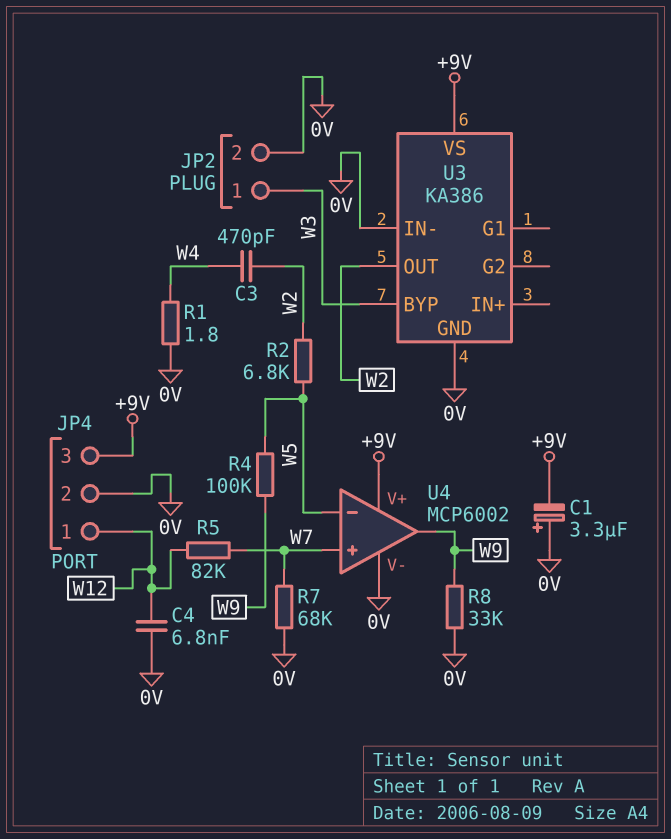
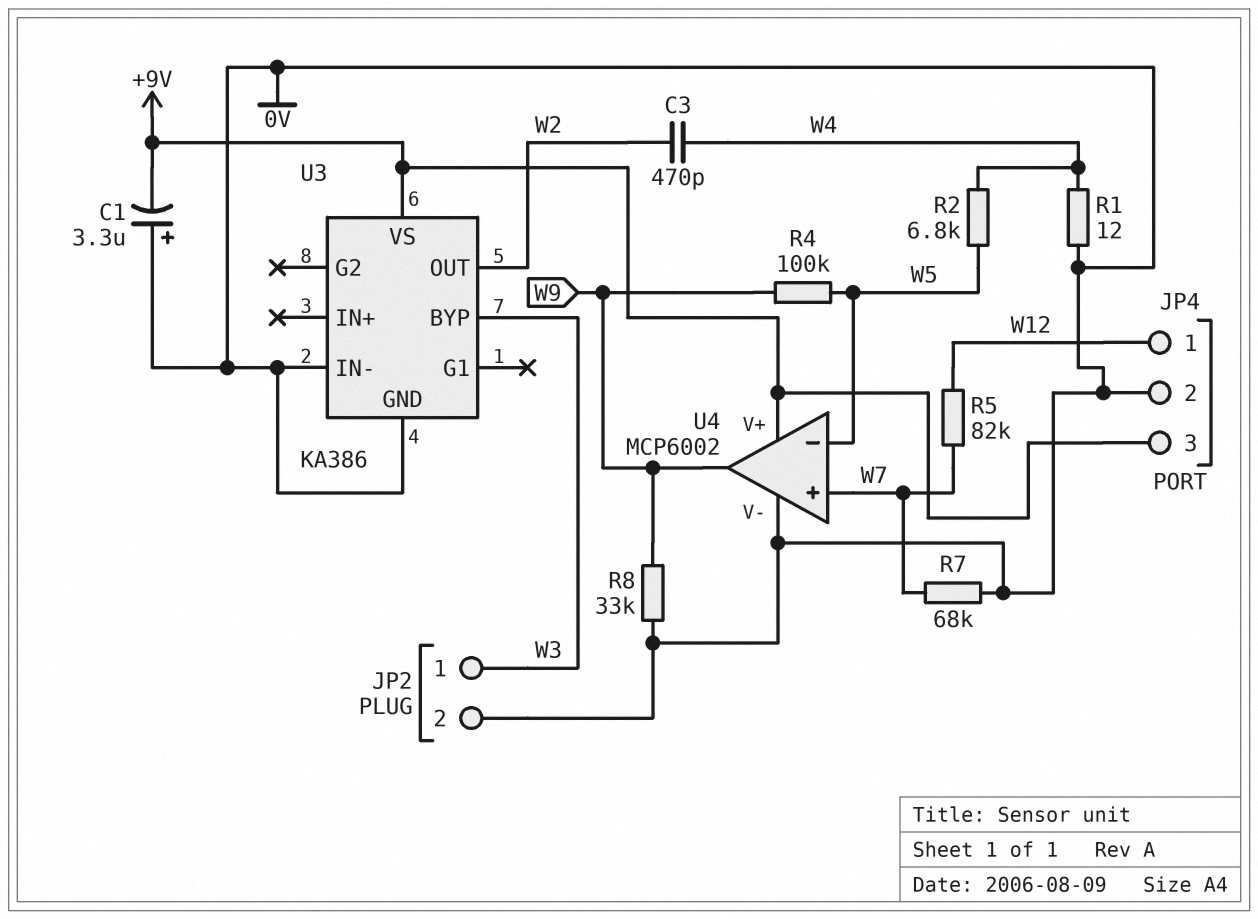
C4: 6.8nF (0V, W12) -> none
R1: 1.8 (0V, W4) -> 12 (0V, W4)
R2: 6.8k (W2, W5) -> 6.8k (W4, W5)

